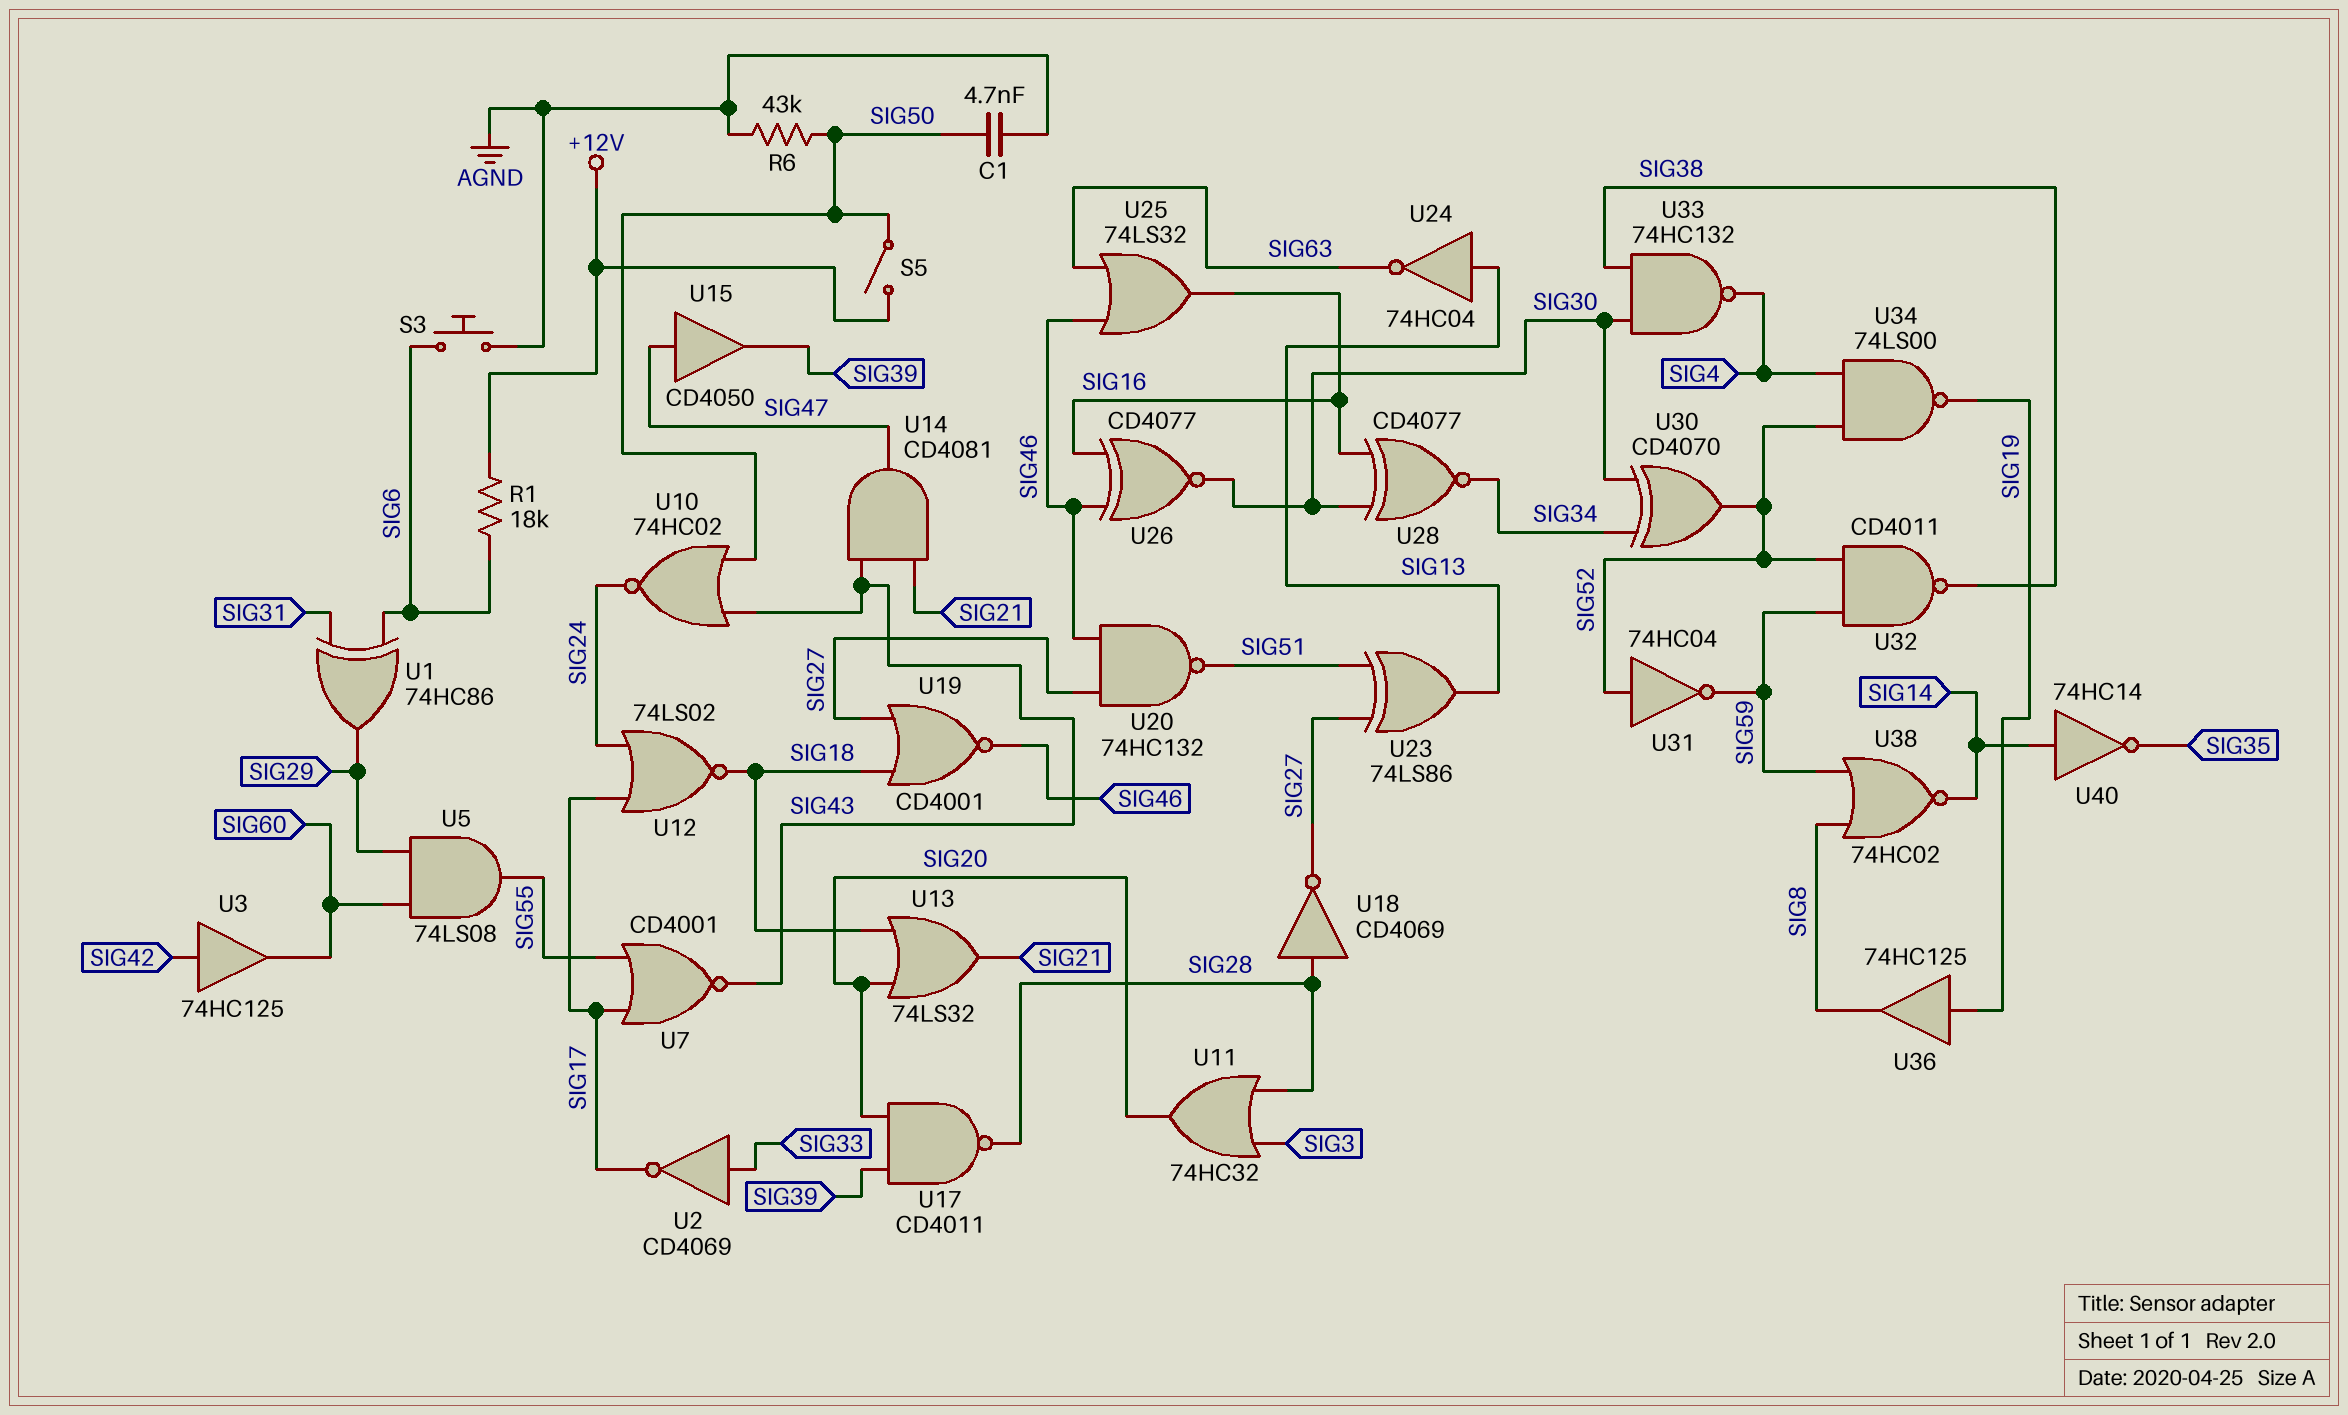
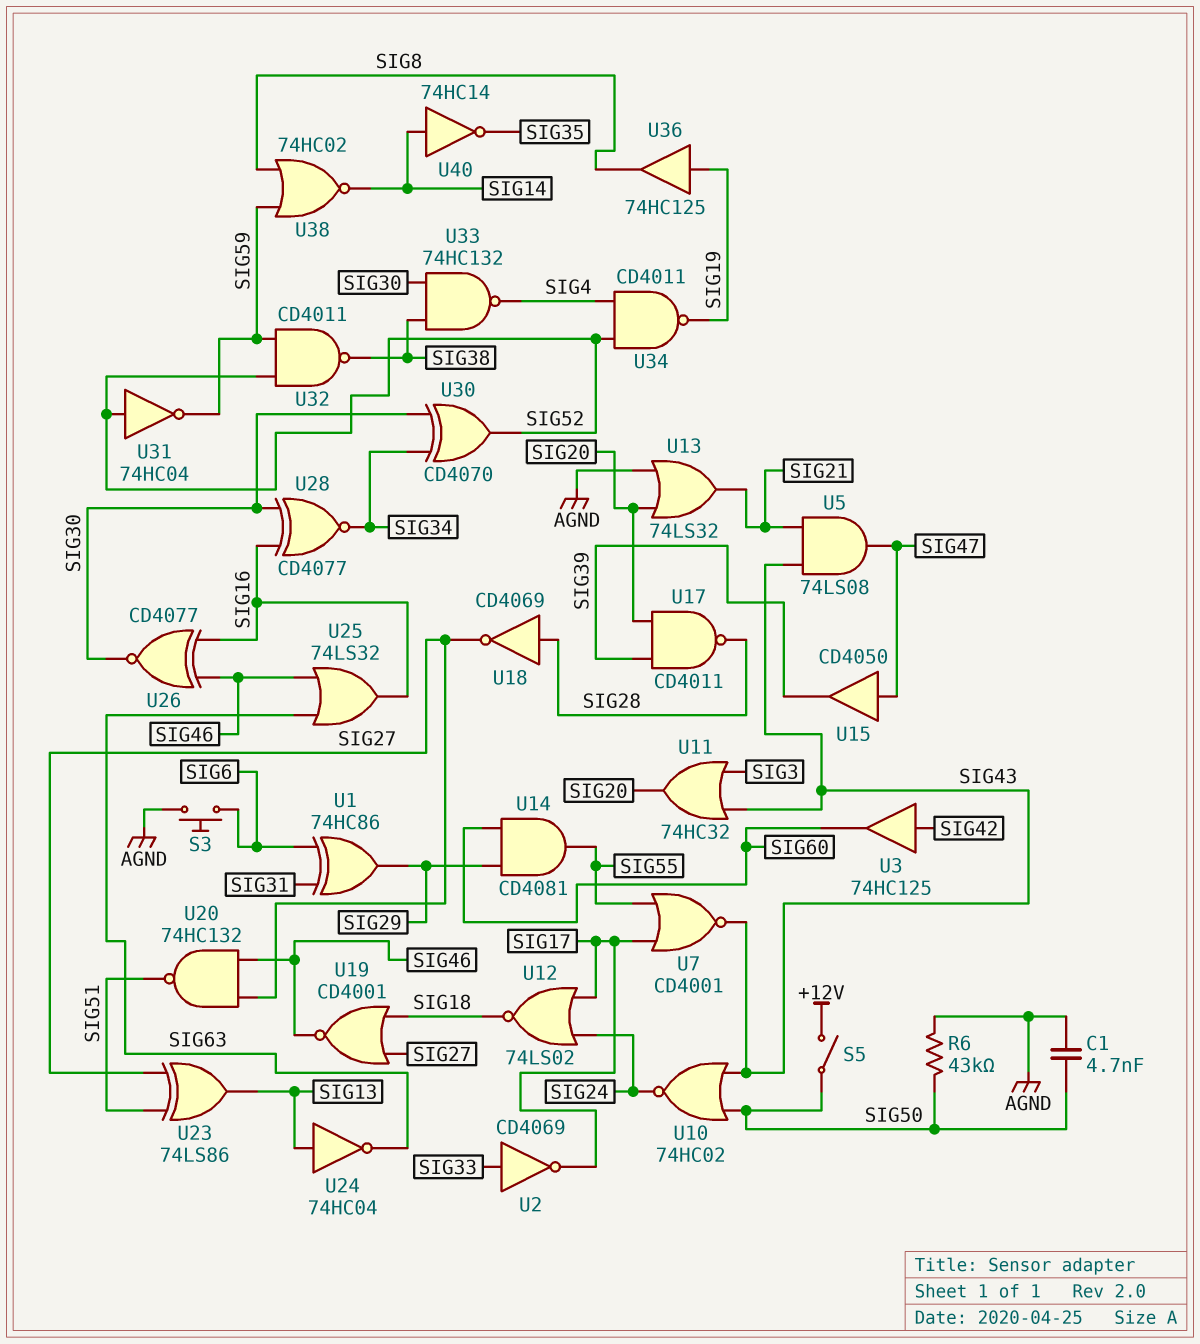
R1: 18k (+12V, SIG6) -> none
U5: AND 74LS08 (in SIG29, in SIG60, out SIG55) -> AND 74LS08 (in SIG21, in SIG43, out SIG47)
U11: OR 74HC32 (in SIG3, in SIG28, out SIG20) -> OR 74HC32 (in SIG3, in SIG43, out SIG20)
U13: OR 74LS32 (in SIG18, in SIG20, out SIG21) -> OR 74LS32 (in AGND, in SIG20, out SIG21)
U14: AND CD4081 (in SIG21, in SIG43, out SIG47) -> AND CD4081 (in SIG29, in SIG60, out SIG55)
U34: NAND 74LS00 (in SIG4, in SIG52, out SIG19) -> NAND CD4011 (in SIG4, in SIG52, out SIG19)

